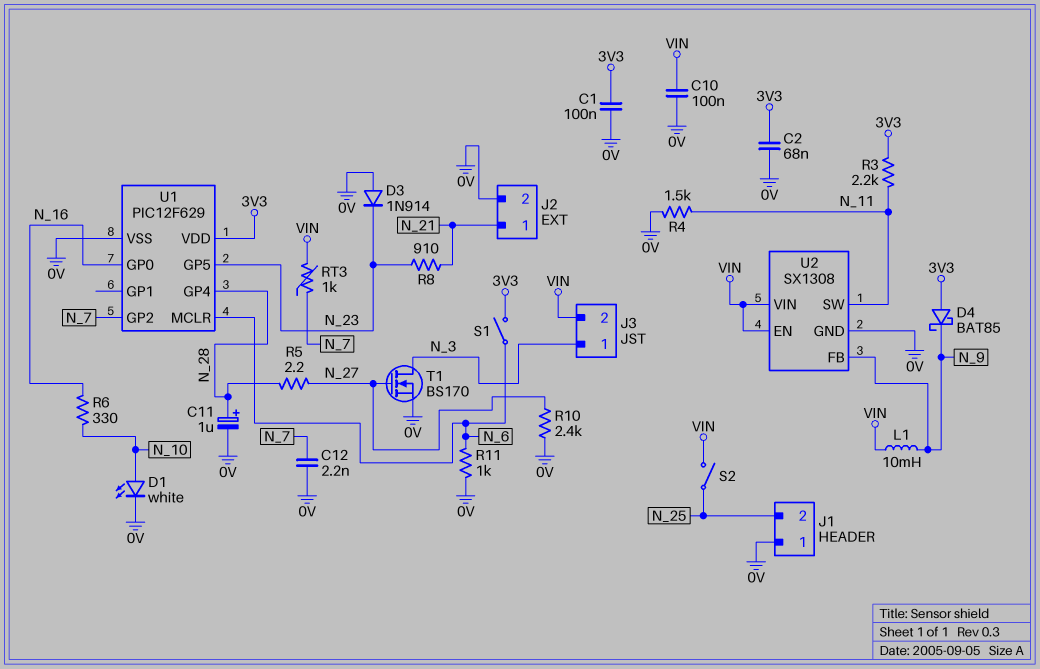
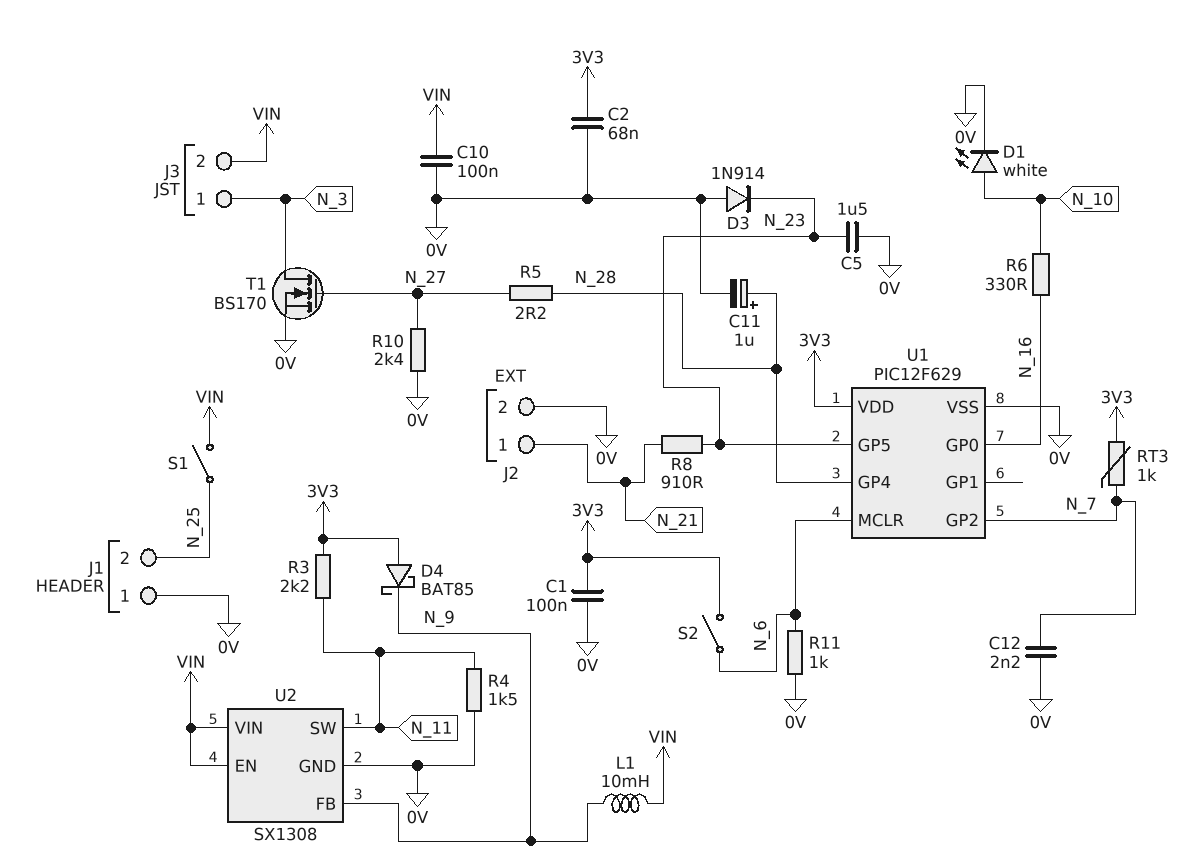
C5: none -> 1.5uF (0V, N_23)
RT3: 1k (N_7, VIN) -> 1k (3V3, N_7)
S1: switch (3V3, N_6) -> switch (N_25, VIN)
S2: switch (N_25, VIN) -> switch (3V3, N_6)

